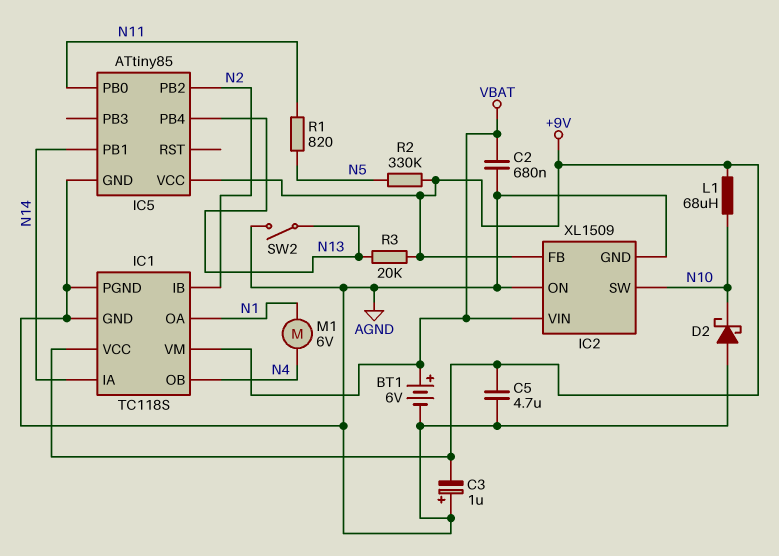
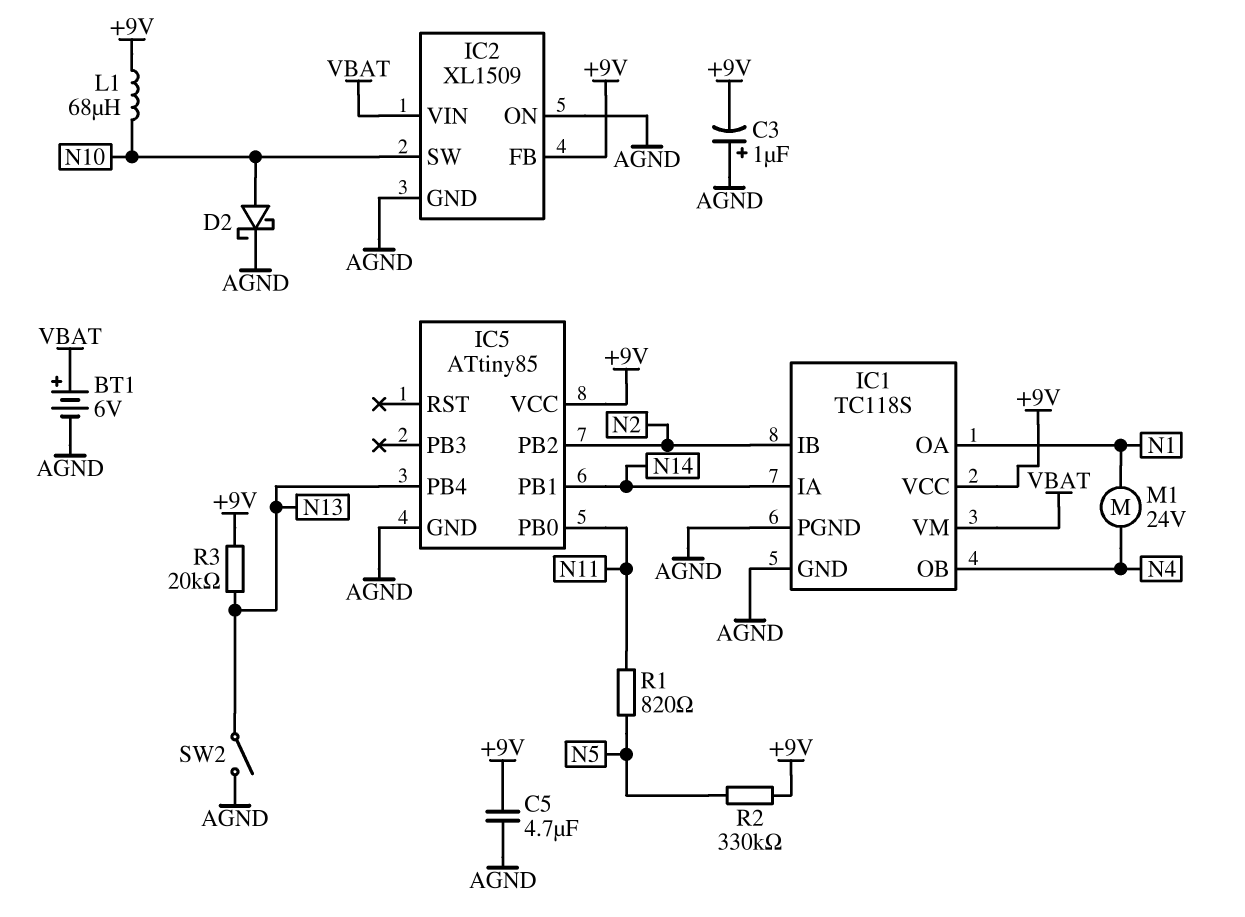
C2: 680nF (AGND, VBAT) -> none
D2: schottky (A AGND, K N10) -> schottky (A N10, K AGND)
M1: motor 6V (N1, N4) -> motor 24V (N1, N4)

